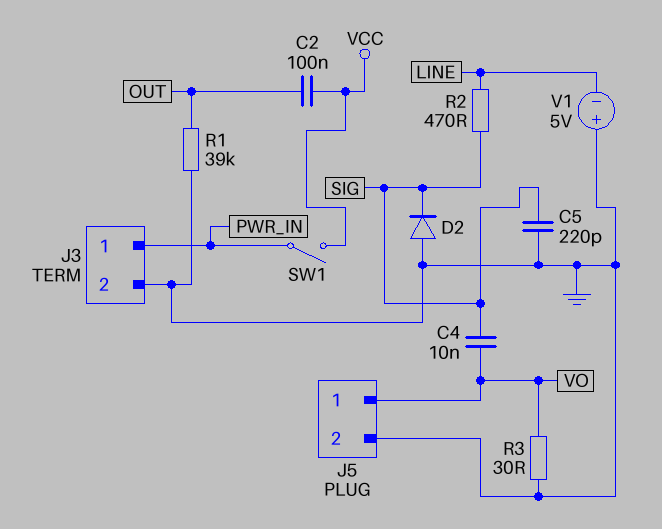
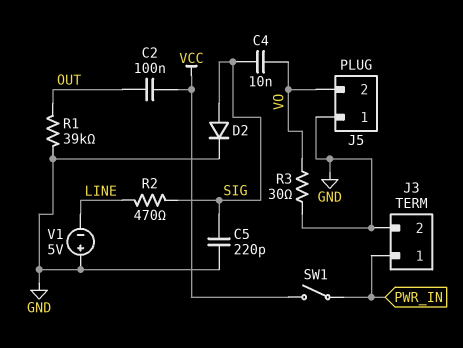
D2: diode (A GND, K SIG) -> diode (A SIG, K GND)
J5 pin 1: VO -> GND
J5 pin 2: GND -> VO

